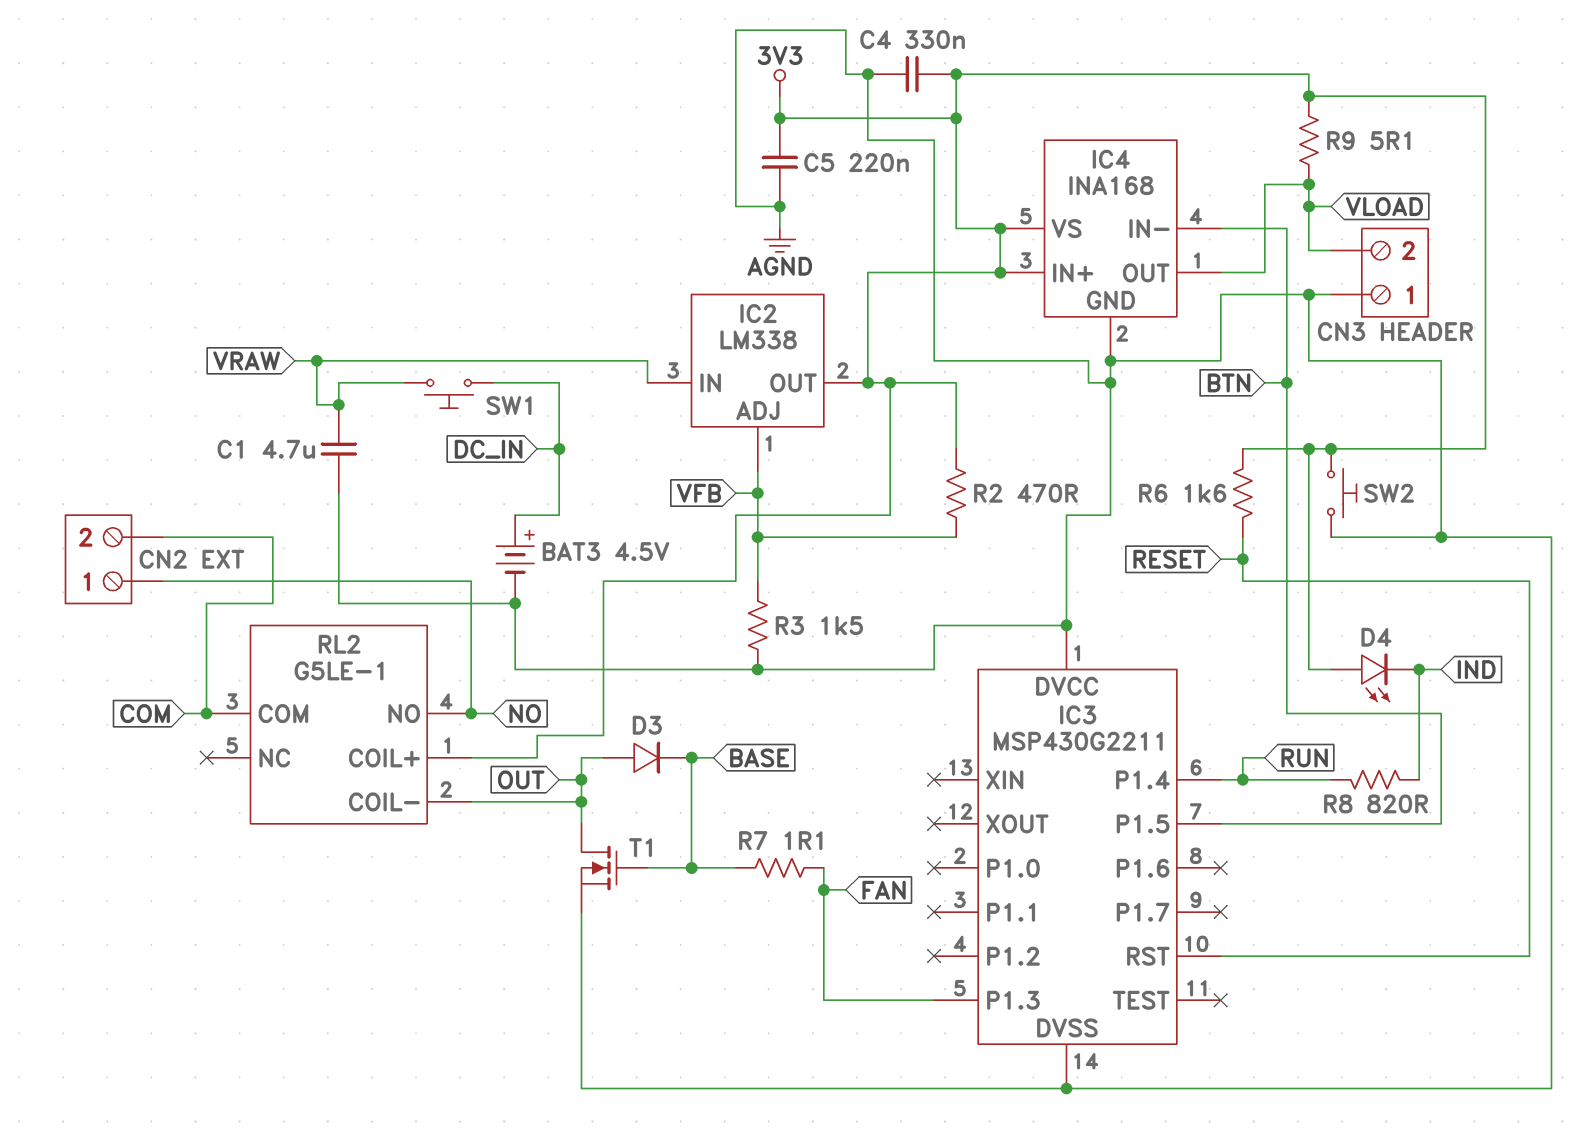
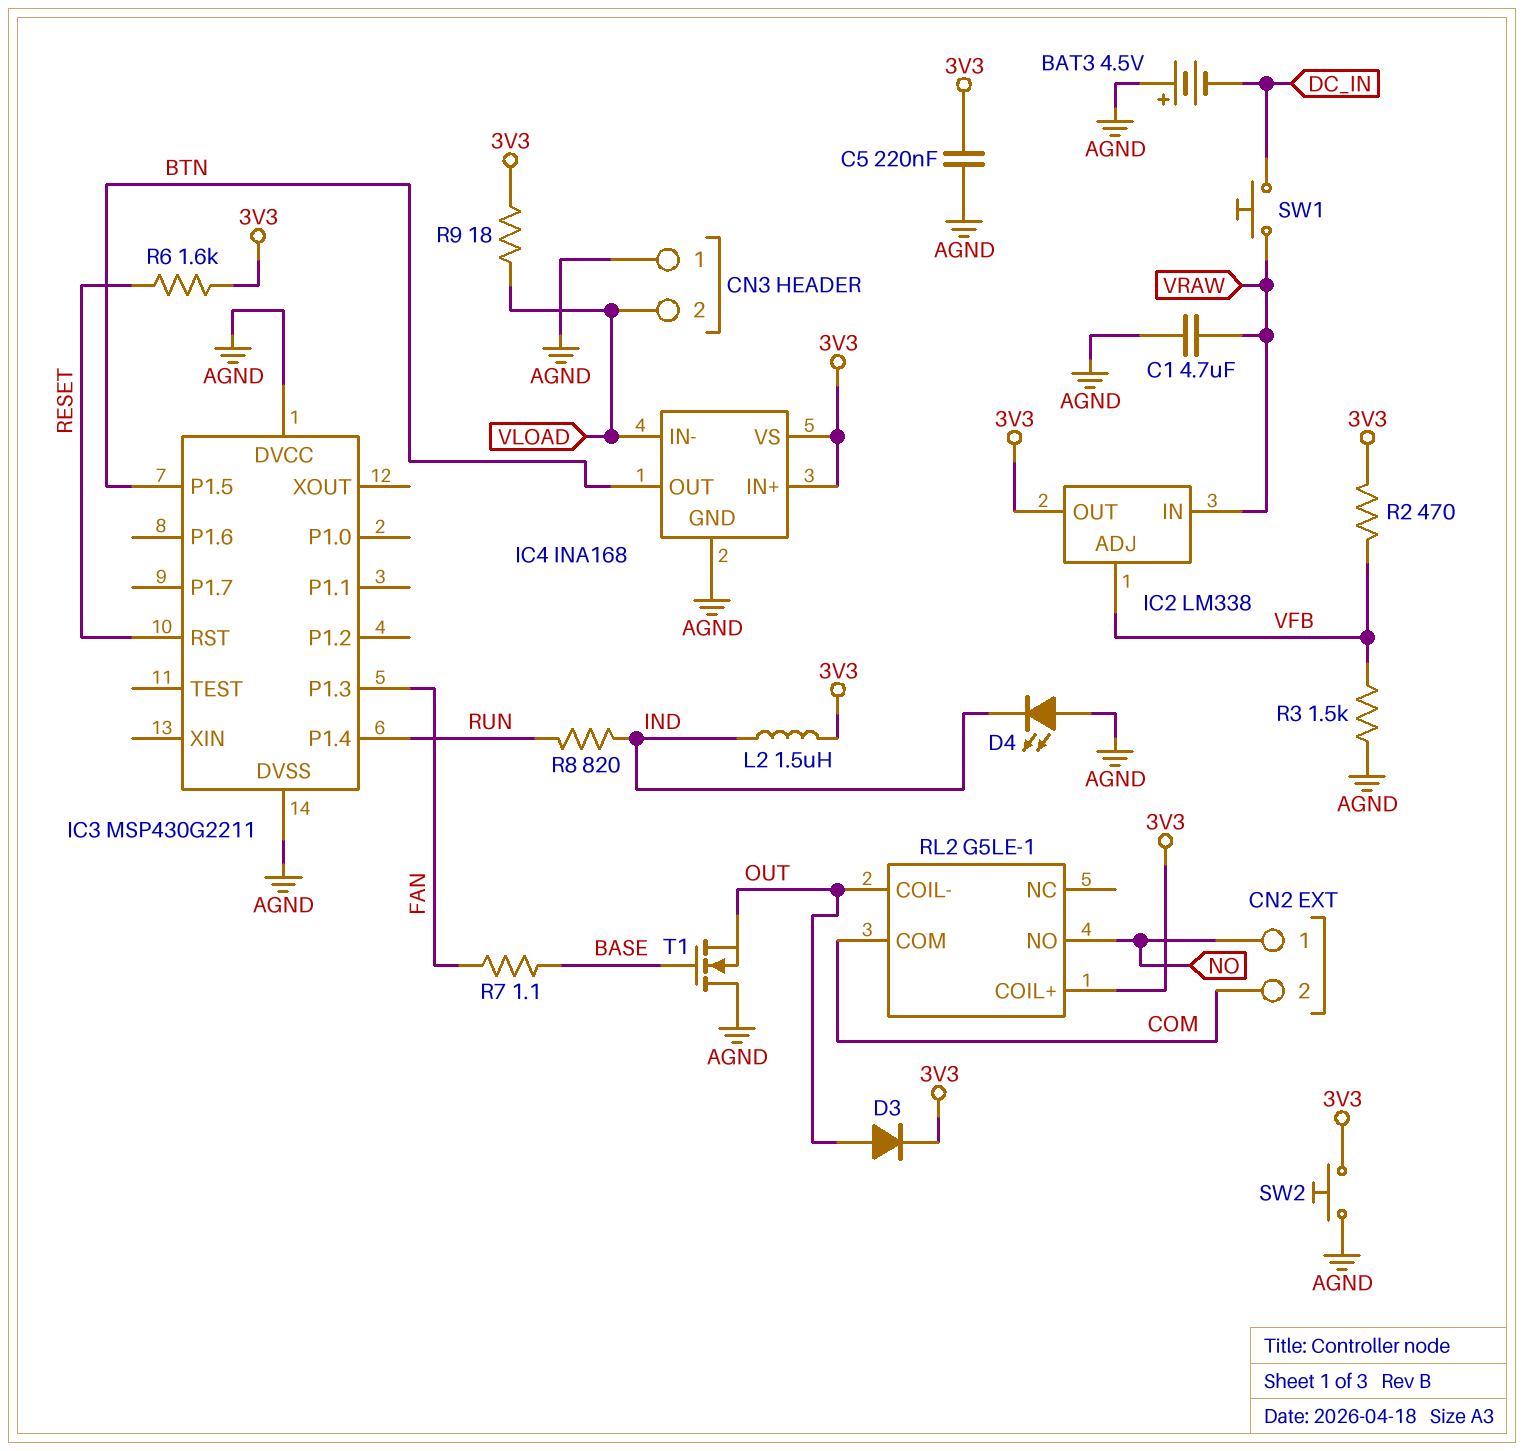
BAT3: 4.5V (plus DC_IN, minus AGND) -> 4.5V (plus AGND, minus DC_IN)
C4: 330nF (3V3, AGND) -> none
D3: diode (A OUT, K BASE) -> diode (A OUT, K 3V3)
D4: LED (A 3V3, K IND) -> LED (A AGND, K IND)
IC4 pin IN-: BTN -> VLOAD
IC4 pin OUT: VLOAD -> BTN
L2: none -> 1.5uH (3V3, IND)
R9: 5.1 (3V3, VLOAD) -> 18 (3V3, VLOAD)
T1: NMOS (G BASE, D OUT, S AGND) -> NMOS (G BASE, D AGND, S OUT)

